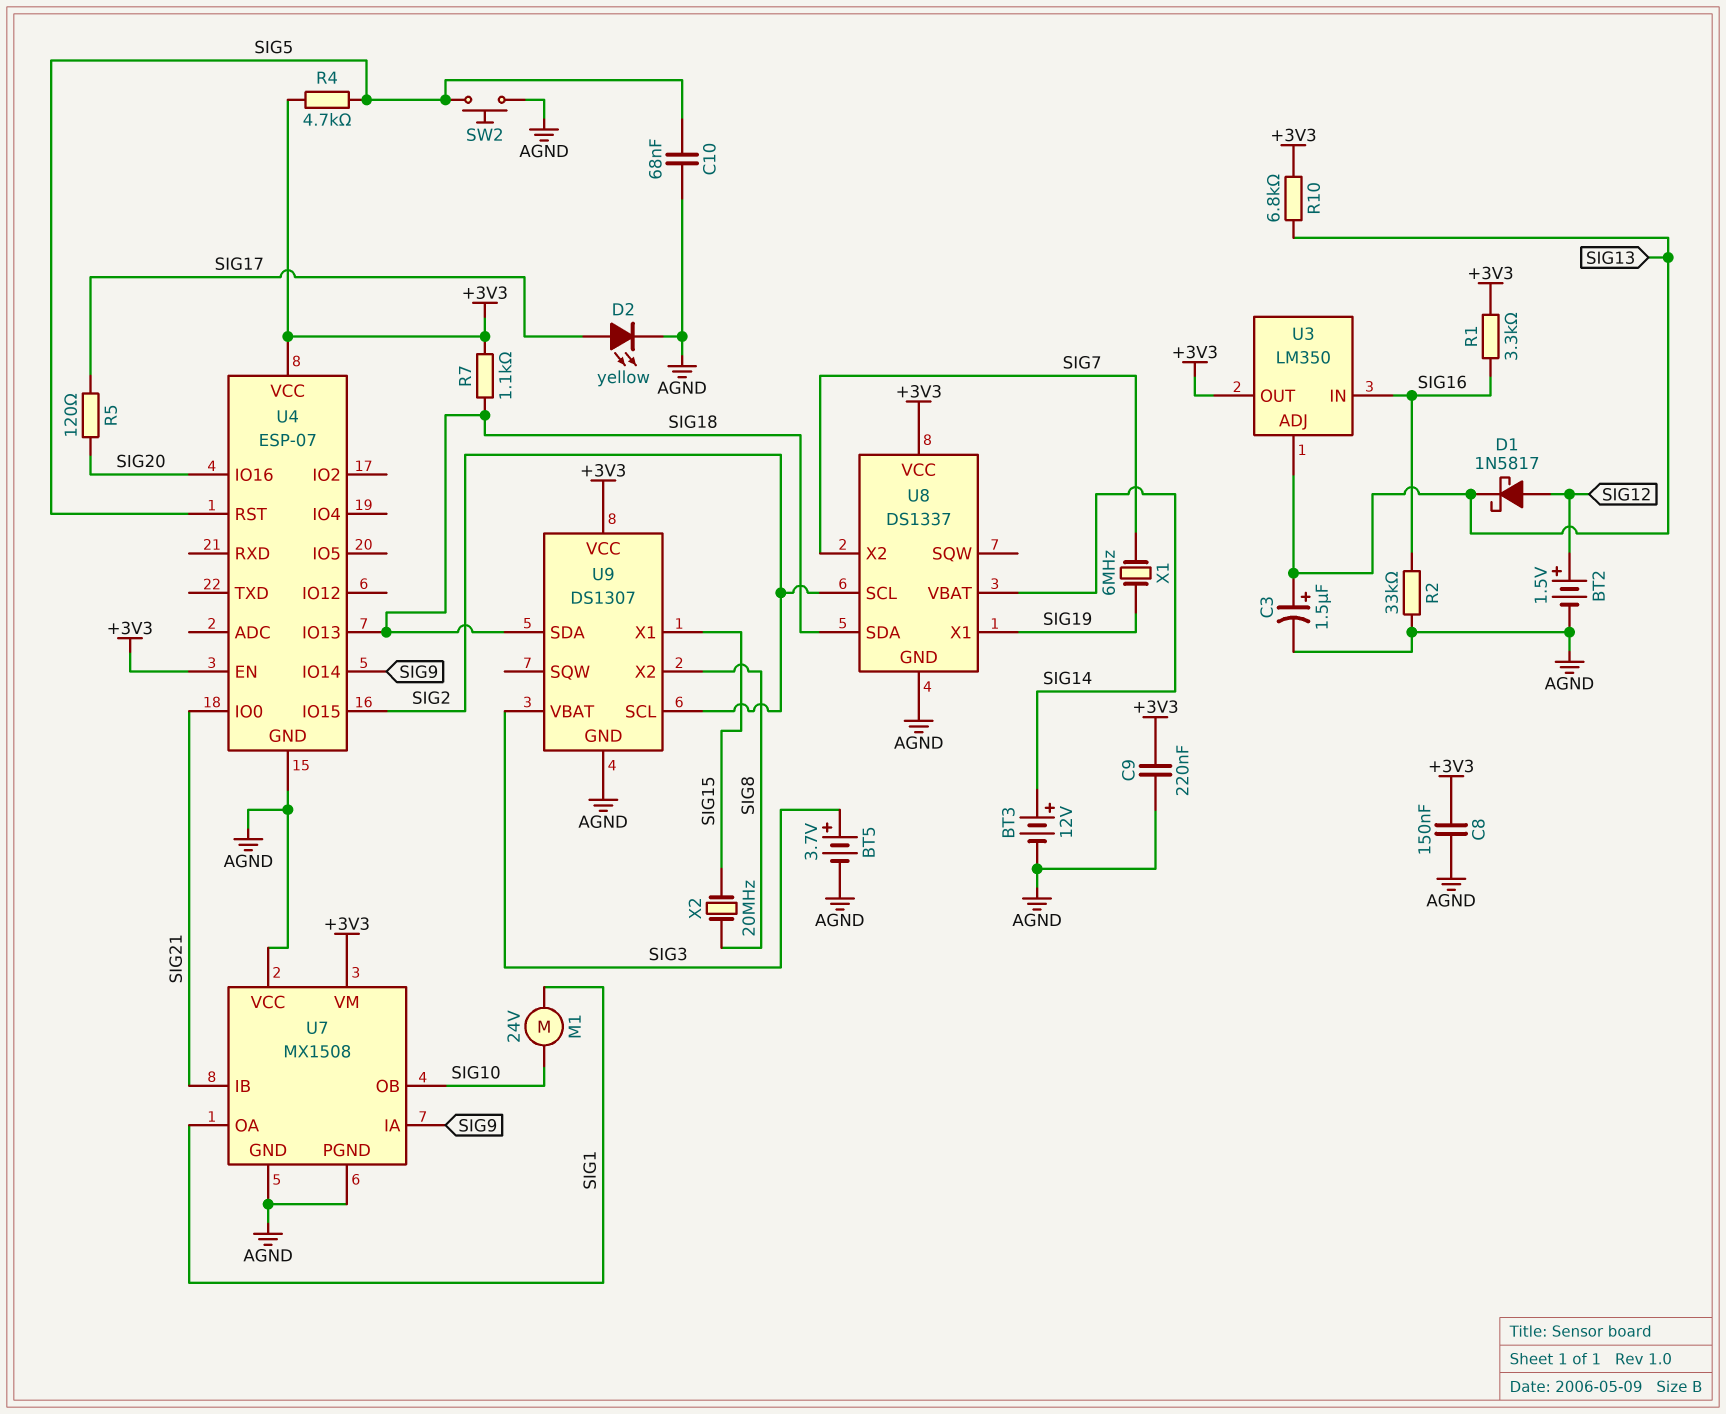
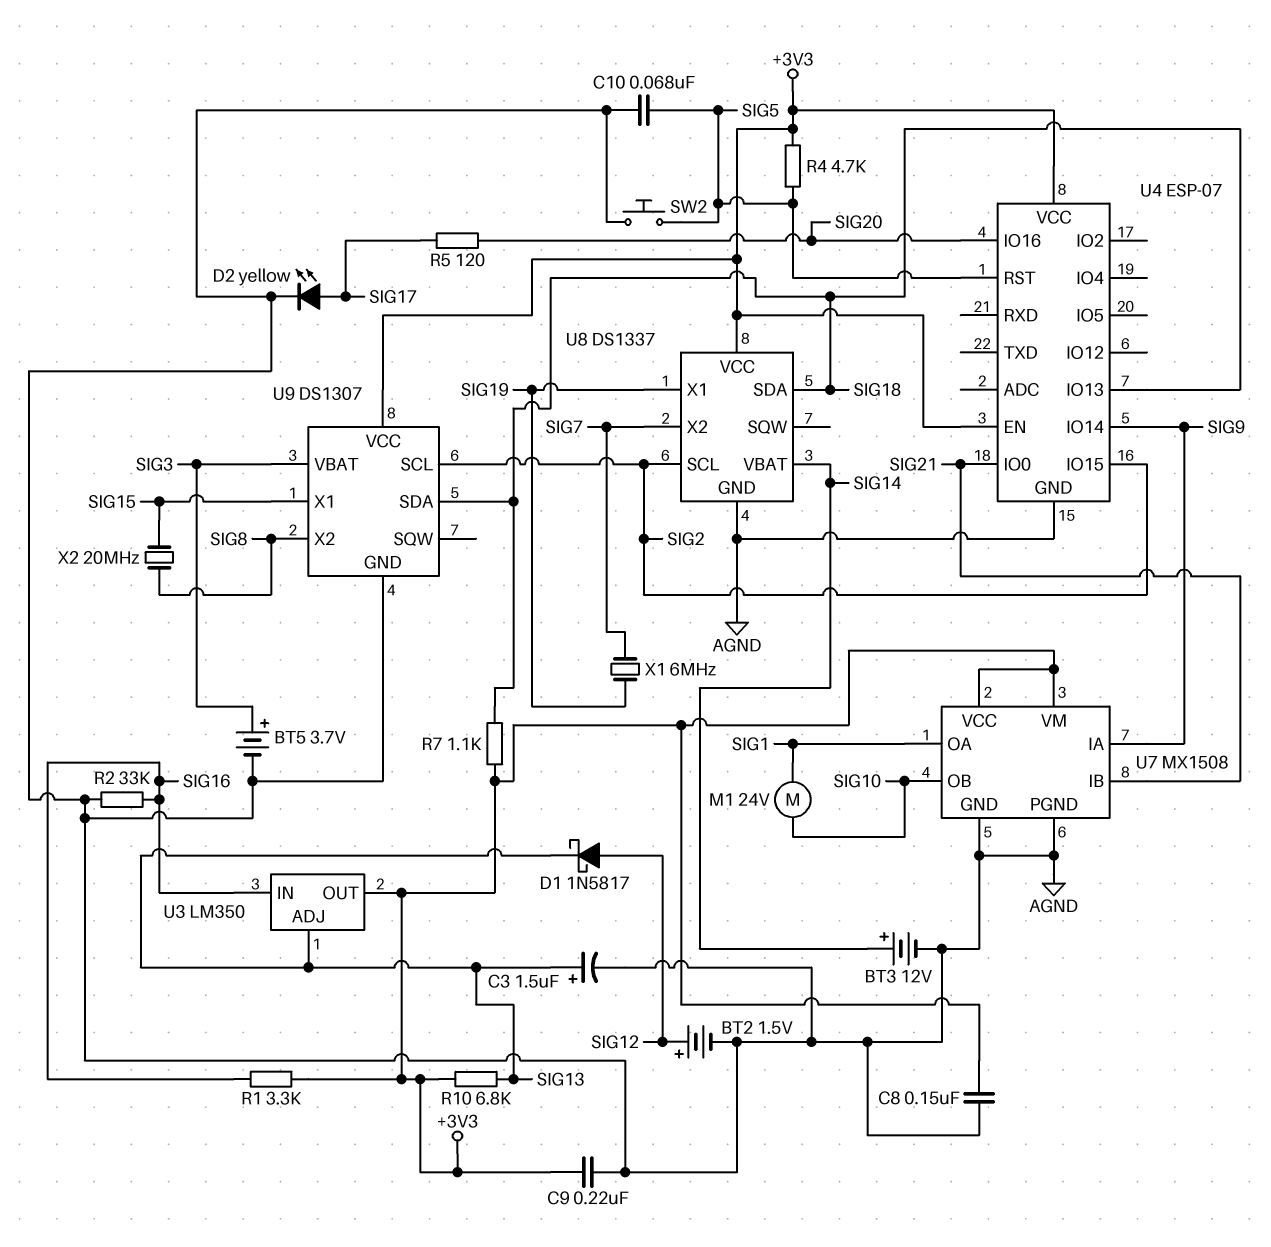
U7 pin VCC: AGND -> +3V3

